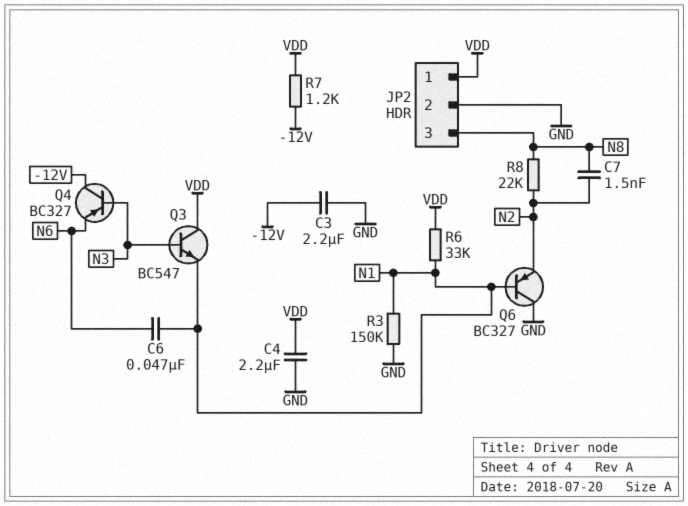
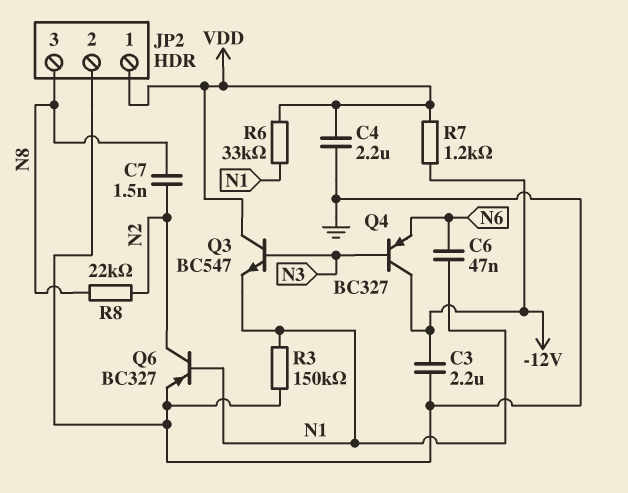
Q6: PNP BC327 (B N1, C GND, E N2) -> PNP BC327 (B N1, C N2, E GND)

